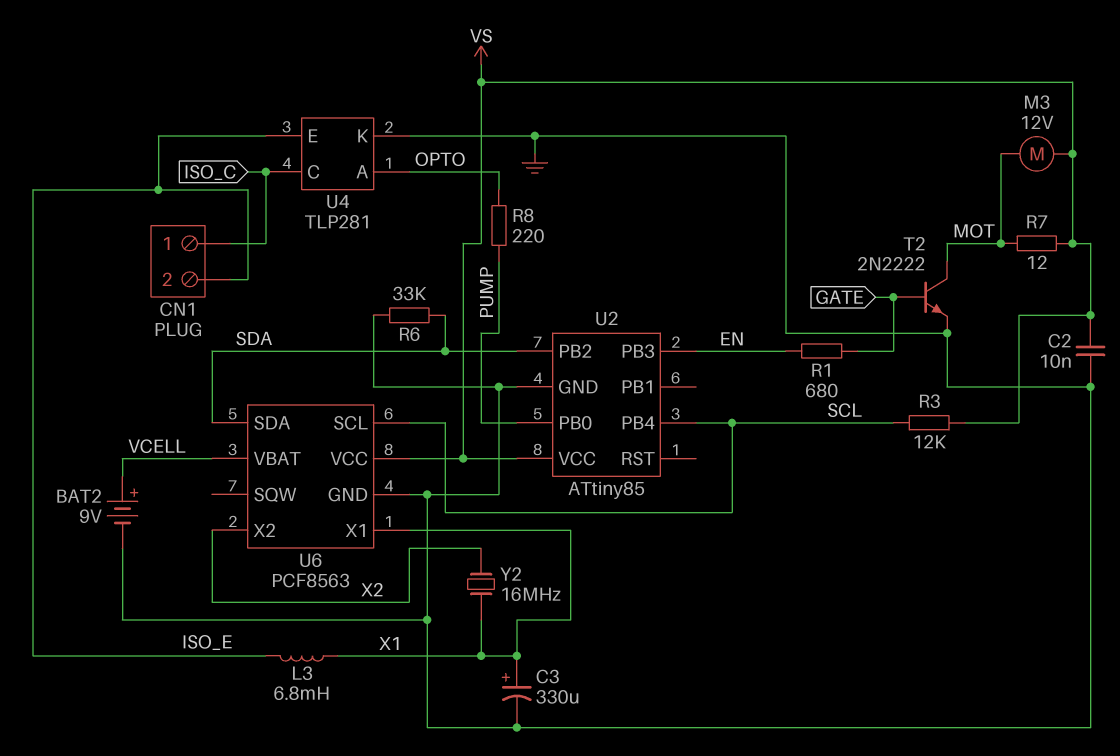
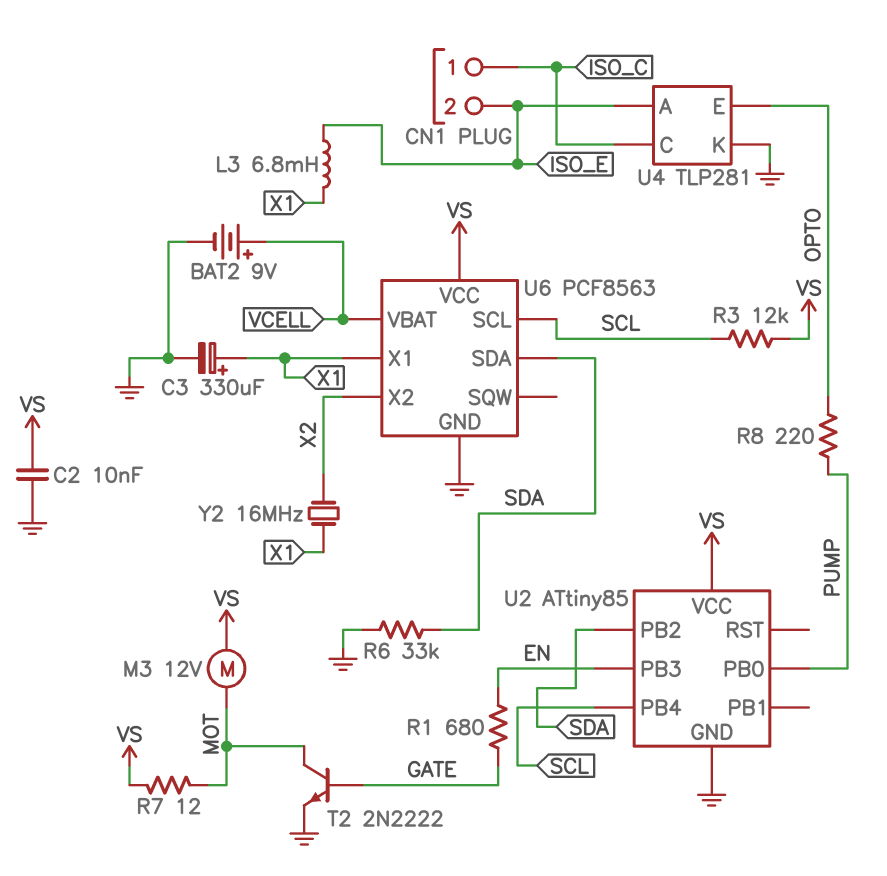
U4 pin A: OPTO -> ISO_E
U4 pin E: ISO_E -> OPTO

